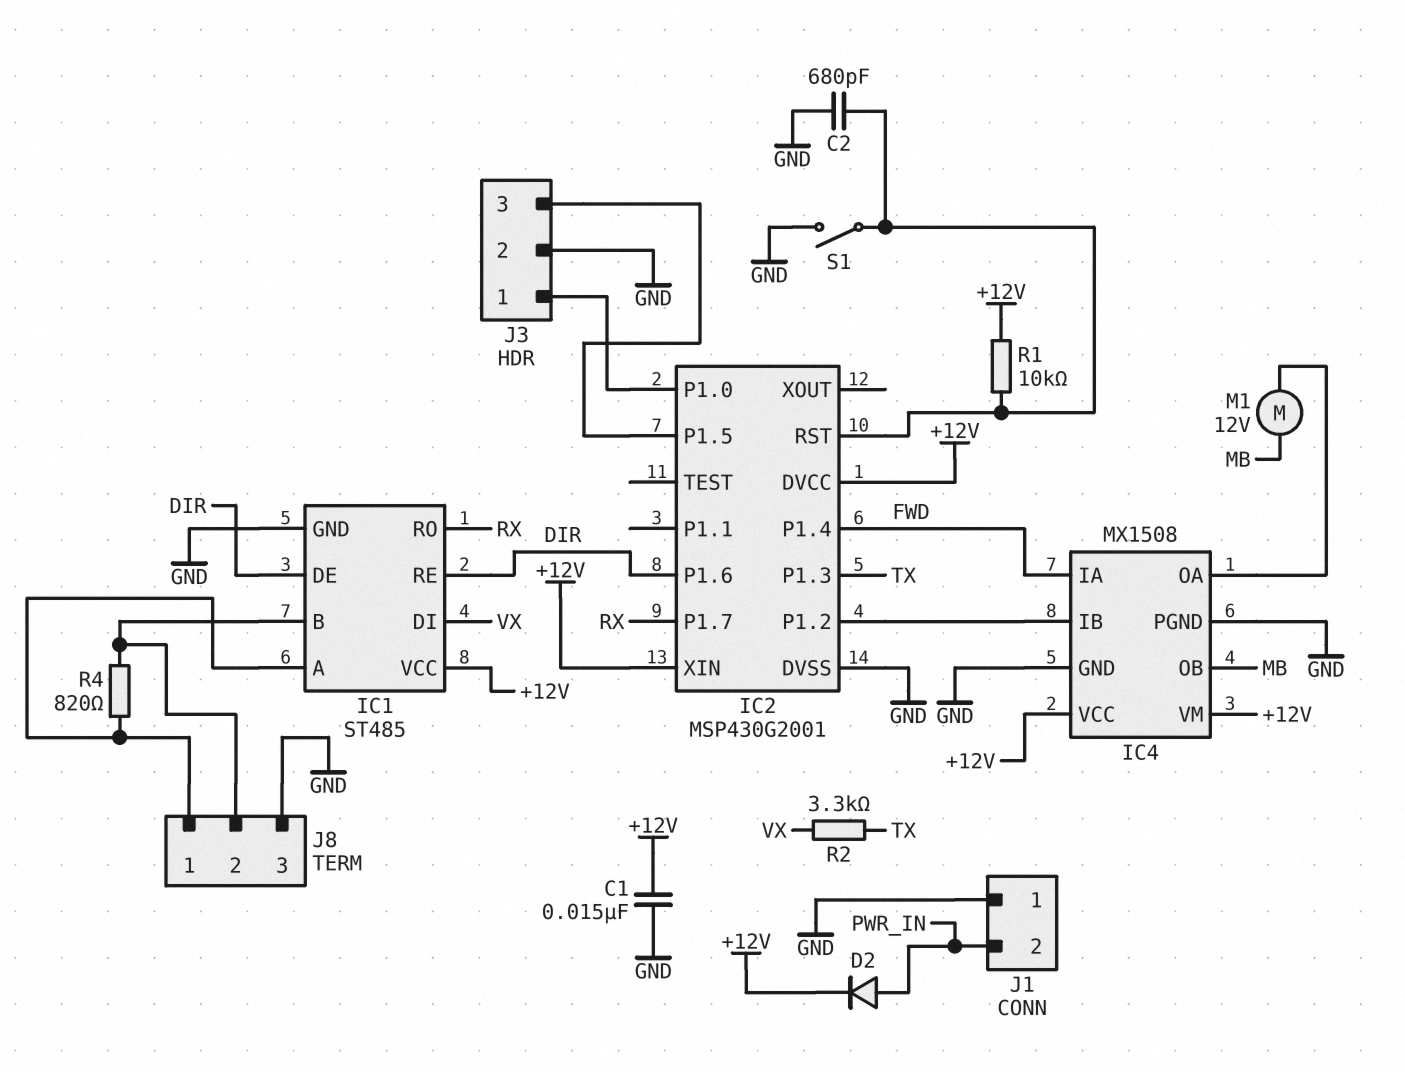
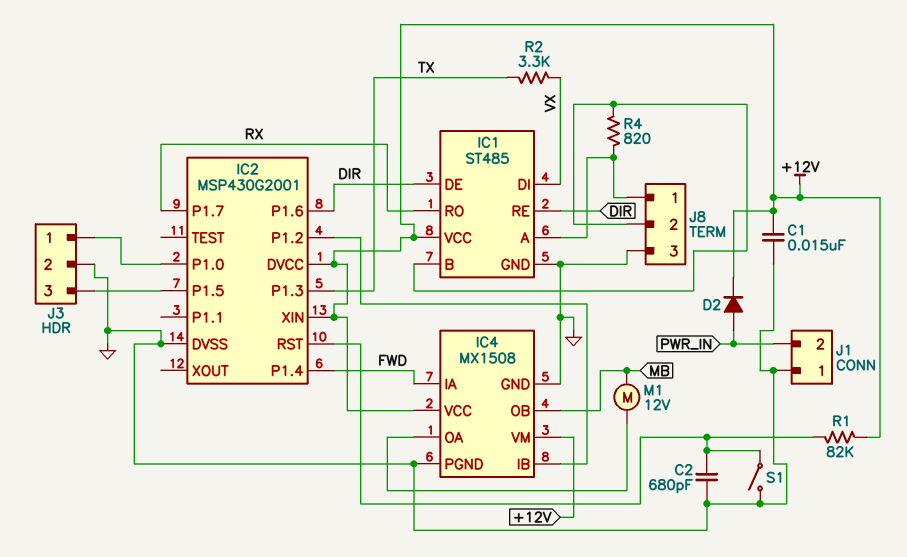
R1: 10k (+12V, IC2/RST) -> 82k (+12V, IC2/RST)

